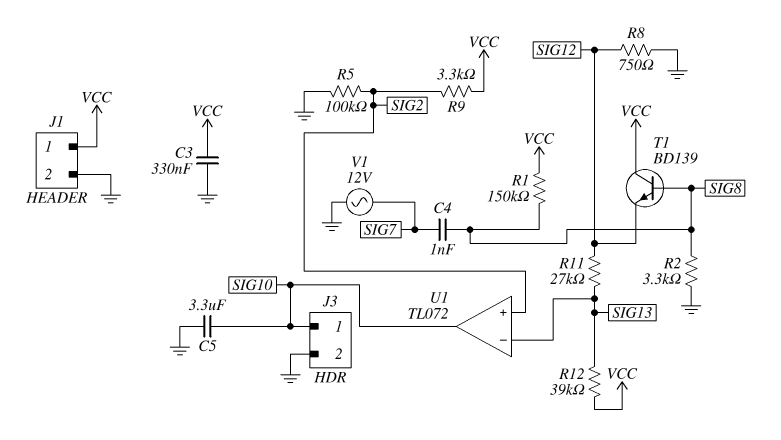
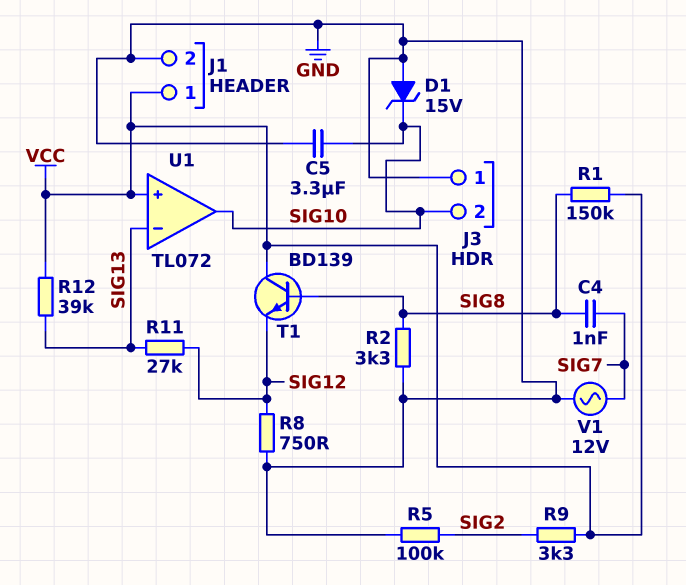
C3: 330nF (GND, VCC) -> none
D1: none -> zener 15V (A GND, K SIG10)
J3 pin 1: SIG10 -> GND
J3 pin 2: GND -> SIG10
U1 pin in+: SIG2 -> VCC

